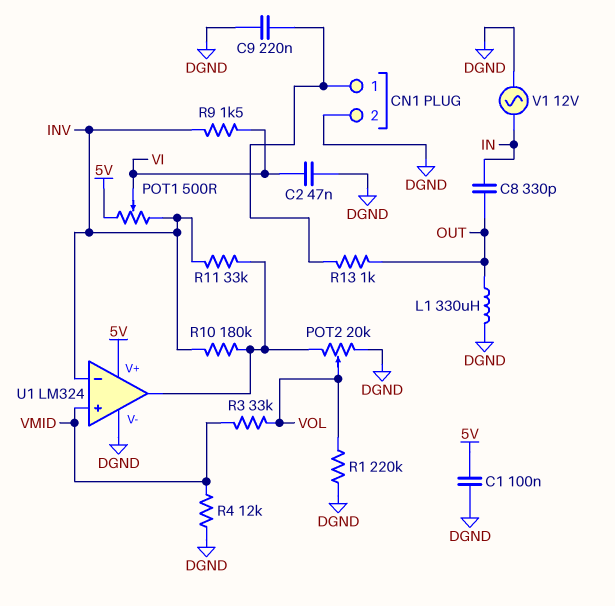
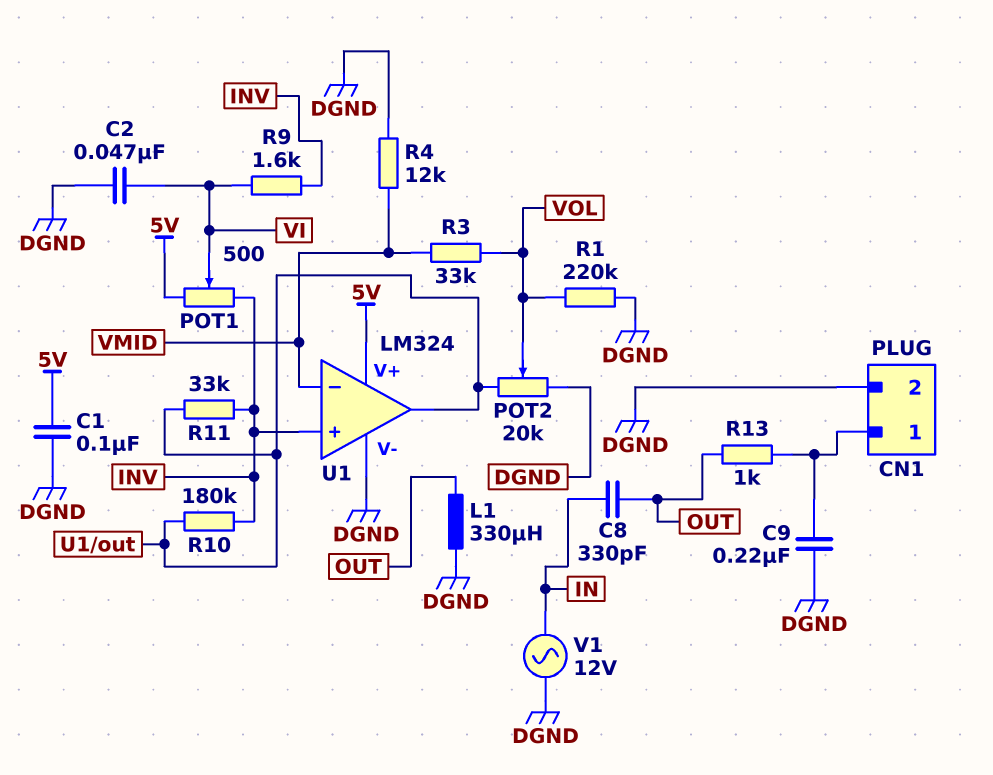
R9: 1.5k (INV, VI) -> 1.6k (INV, VI)
U1 pin in+: VMID -> INV
U1 pin in-: INV -> VMID

